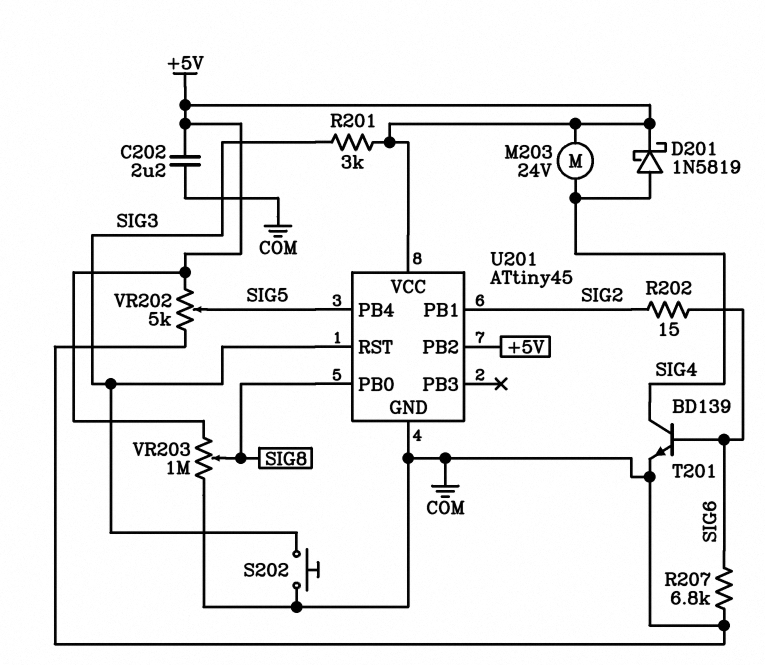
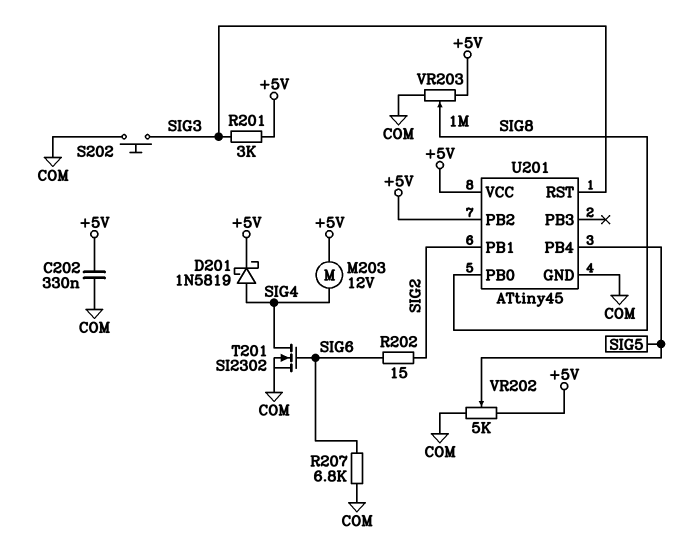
C202: 2.2uF (+5V, COM) -> 330nF (+5V, COM)
M203: motor 24V (+5V, SIG4) -> motor 12V (+5V, SIG4)
T201: NPN BD139 (B SIG6, C SIG4, E COM) -> NMOS SI2302 (G SIG6, D SIG4, S COM)

